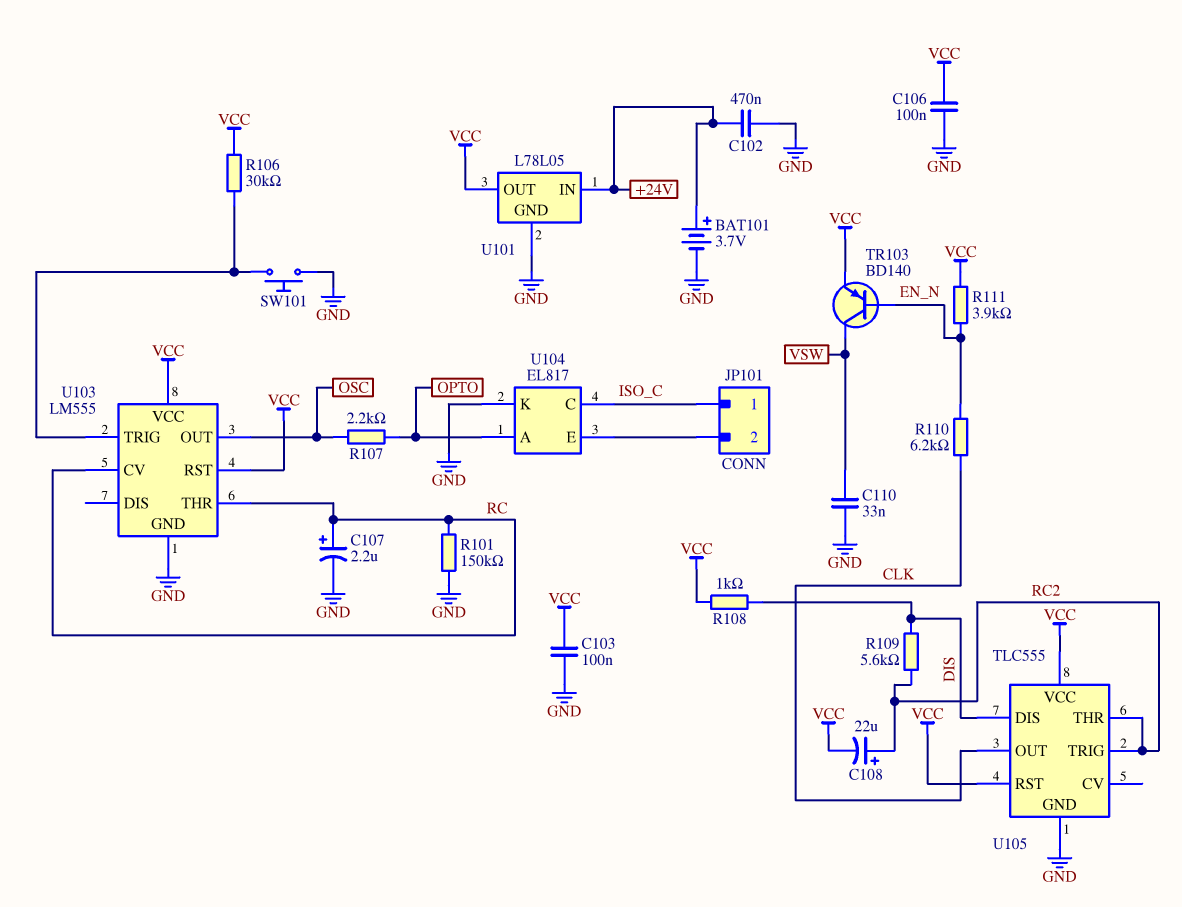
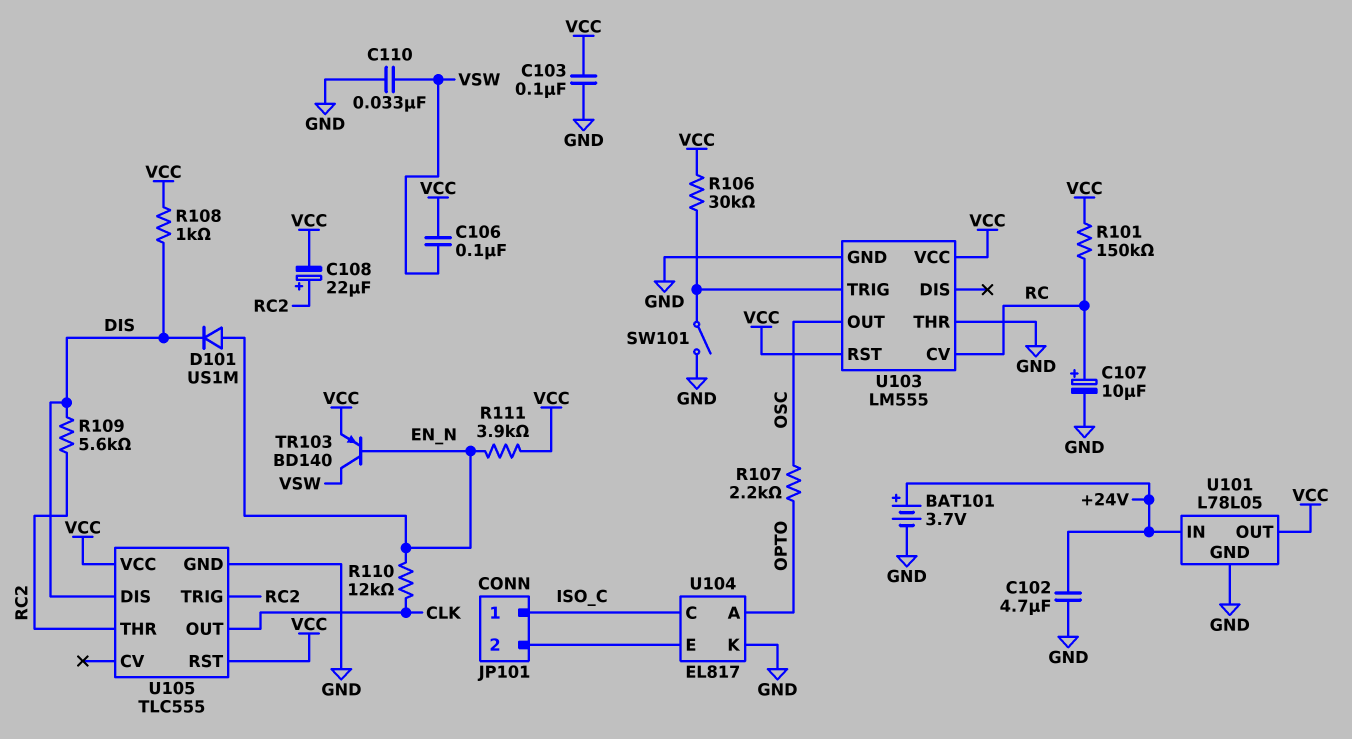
C102: 470nF (+24V, GND) -> 4.7uF (+24V, GND)
C106: 100nF (GND, VCC) -> 100nF (VCC, VSW)
C107: 2.2uF (plus RC, minus GND) -> 10uF (plus RC, minus GND)
D101: none -> diode US1M (A EN_N, K DIS)
R101: 150k (GND, RC) -> 150k (RC, VCC)
R110: 6.2k (CLK, EN_N) -> 12k (CLK, EN_N)
SW101: button (GND, U103/TRIG) -> switch (GND, U103/TRIG)
U103 pin THR: RC -> GND

